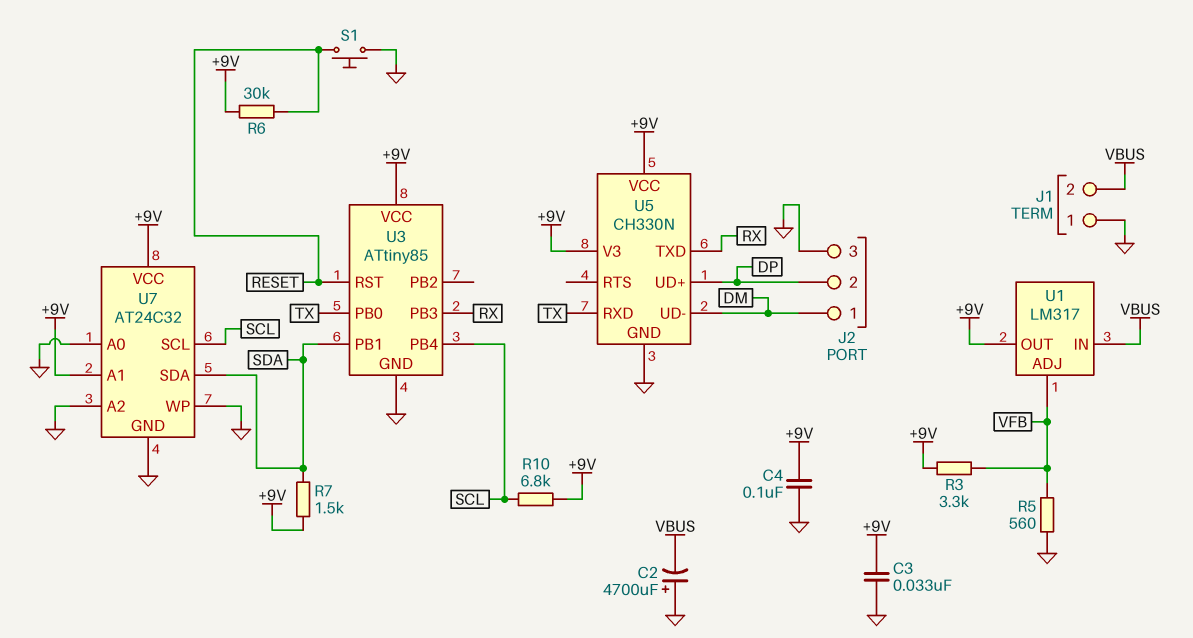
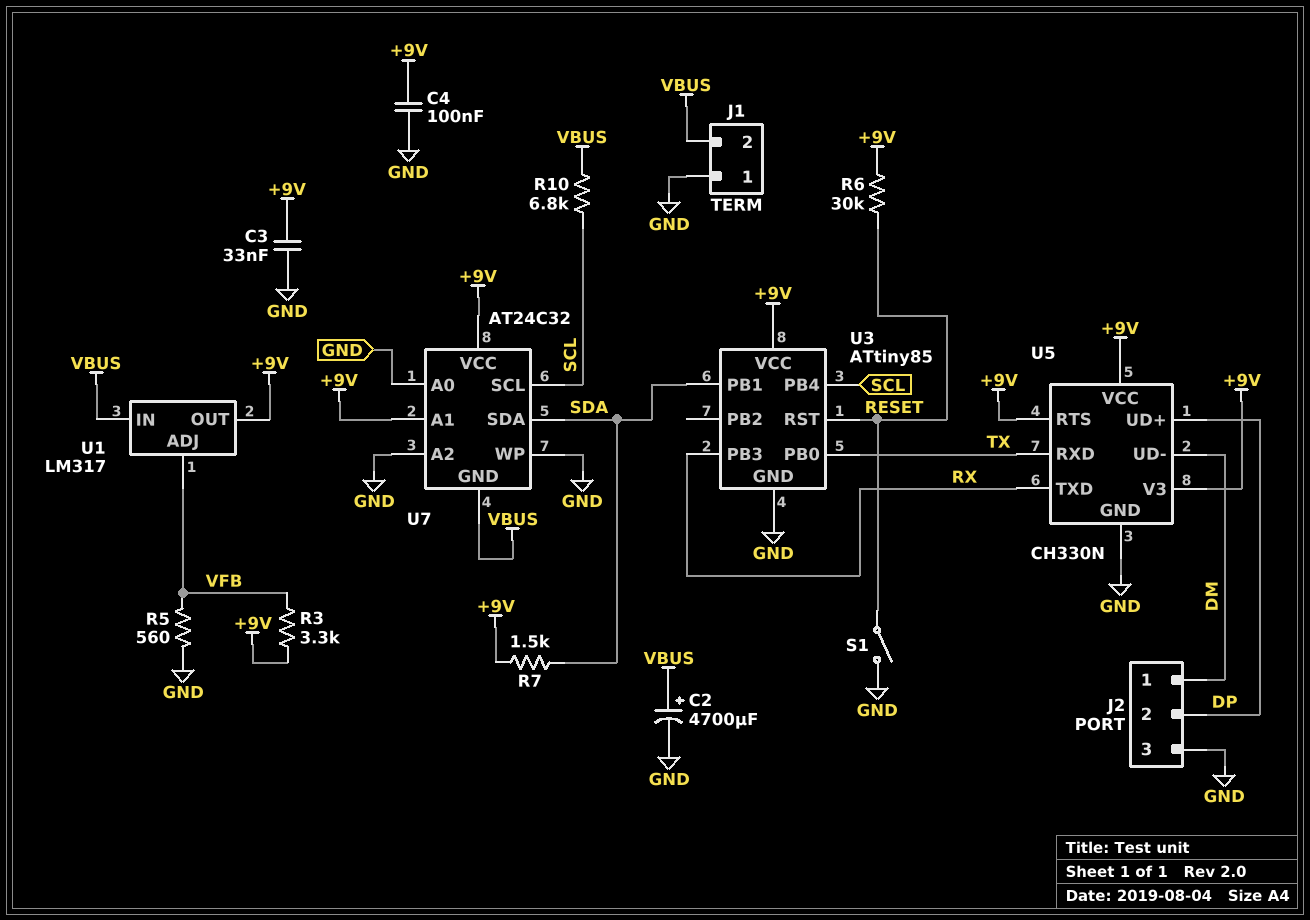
C2: 4700uF (plus GND, minus VBUS) -> 4700uF (plus VBUS, minus GND)
R10: 6.8k (+9V, SCL) -> 6.8k (SCL, VBUS)
S1: button (GND, RESET) -> switch (GND, RESET)
U5 pin RTS: none -> +9V
U7 pin GND: GND -> VBUS

